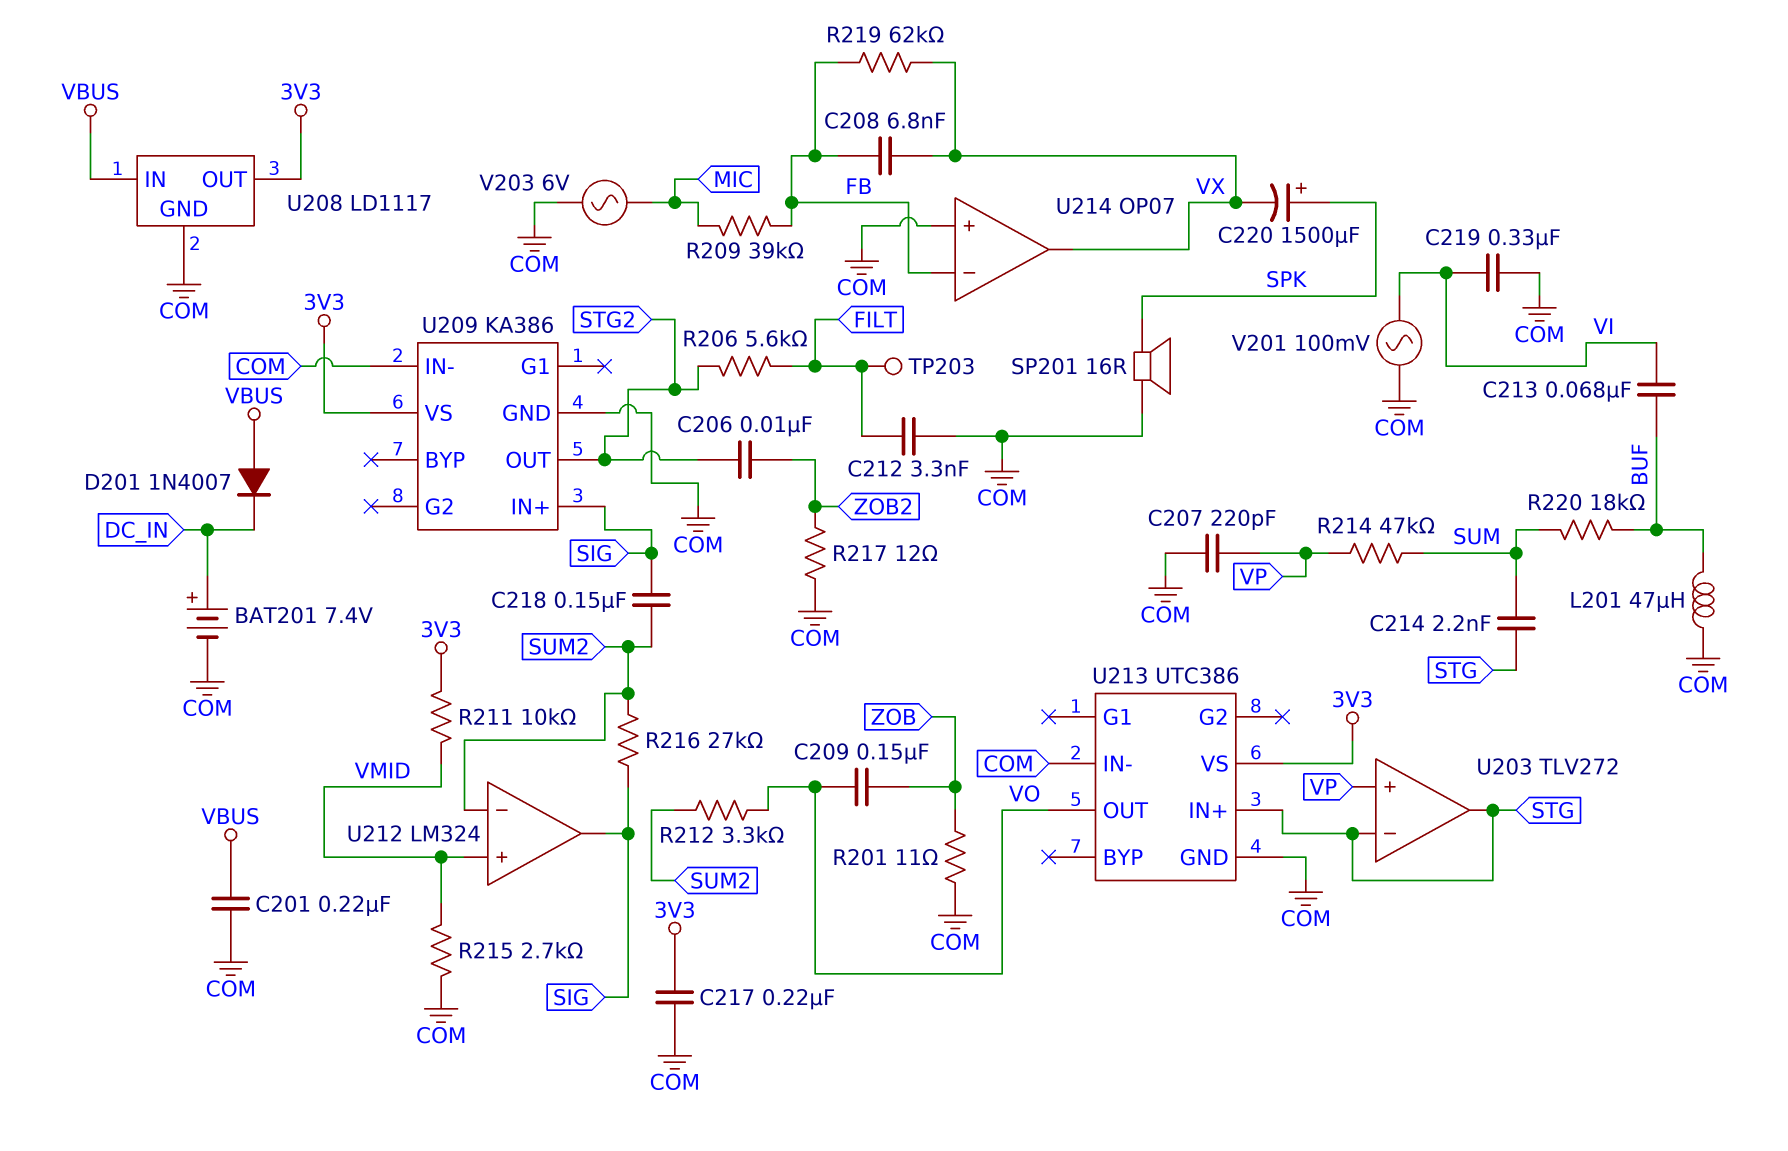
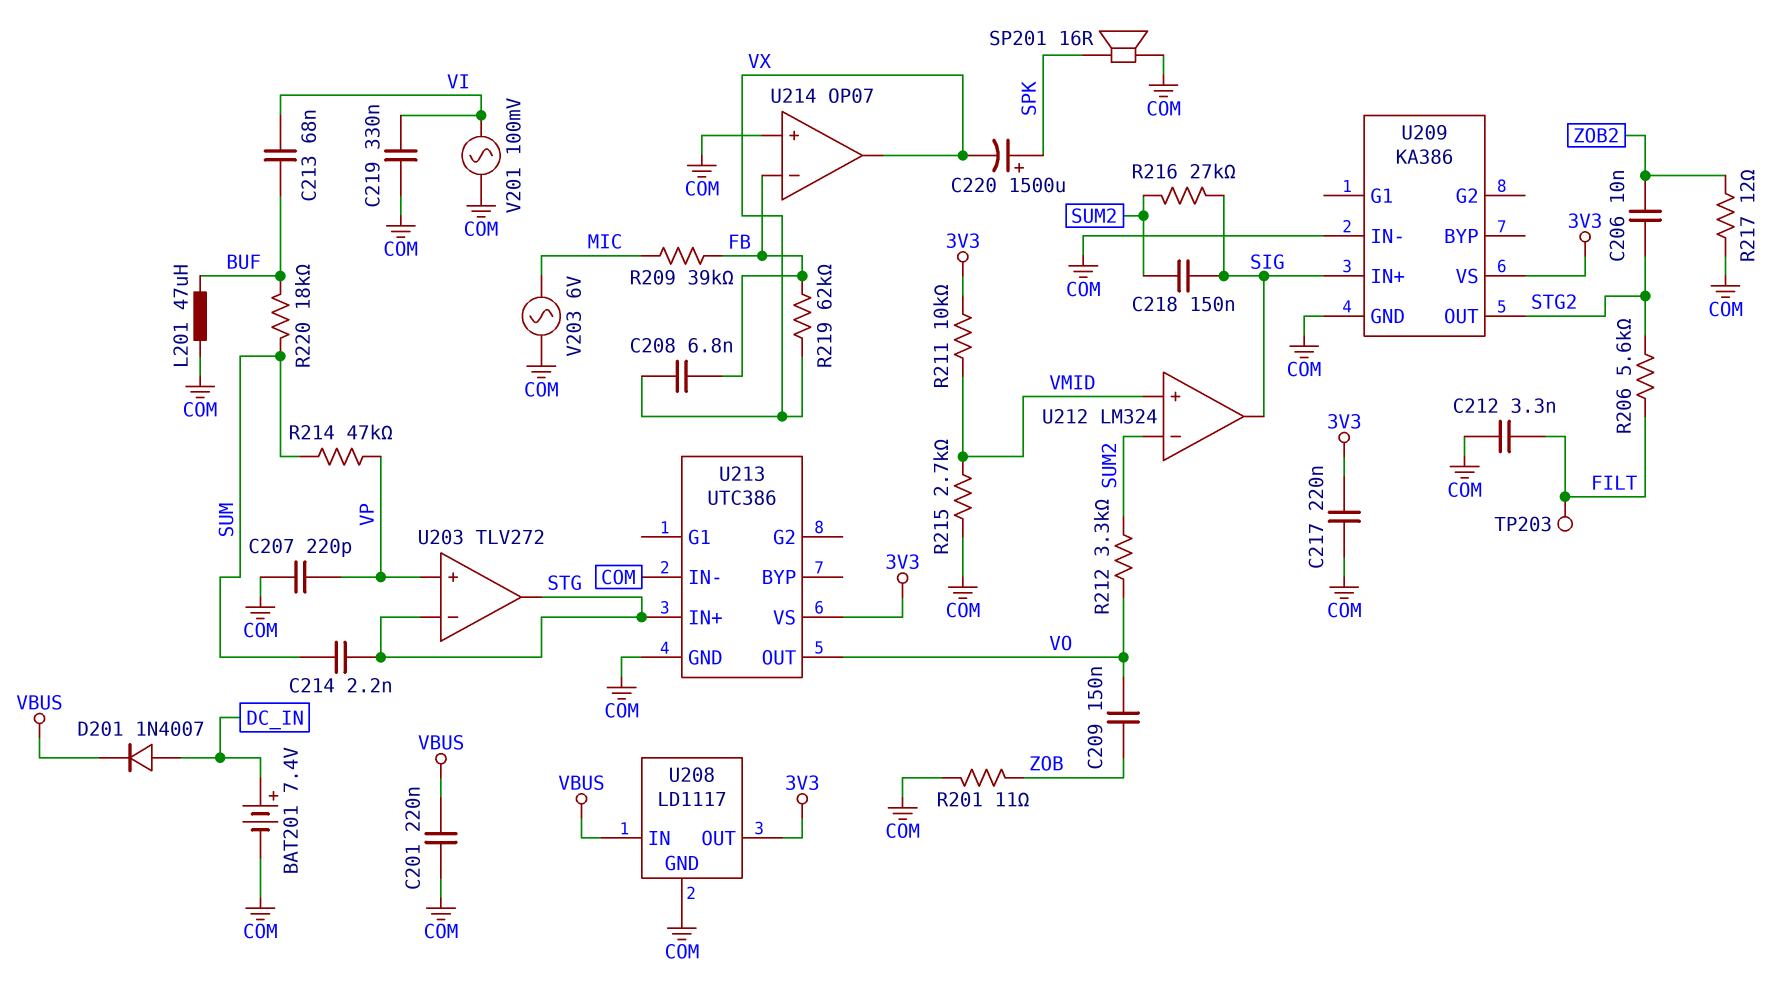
D201: diode 1N4007 (A VBUS, K DC_IN) -> diode 1N4007 (A DC_IN, K VBUS)

